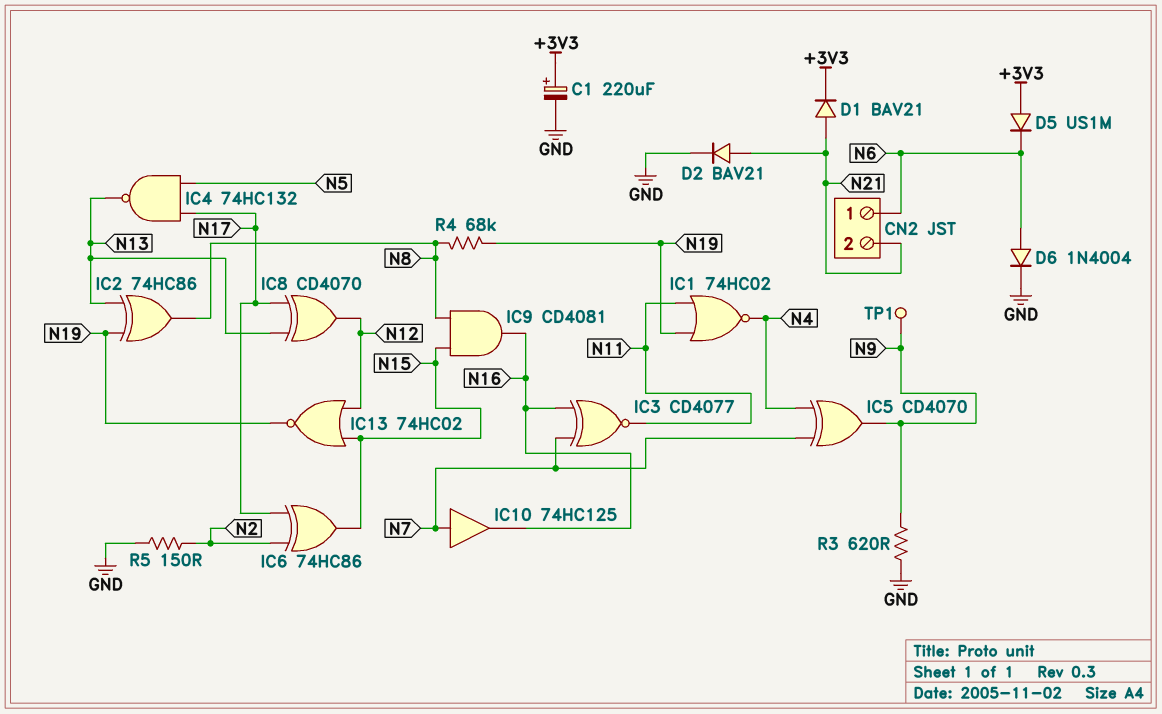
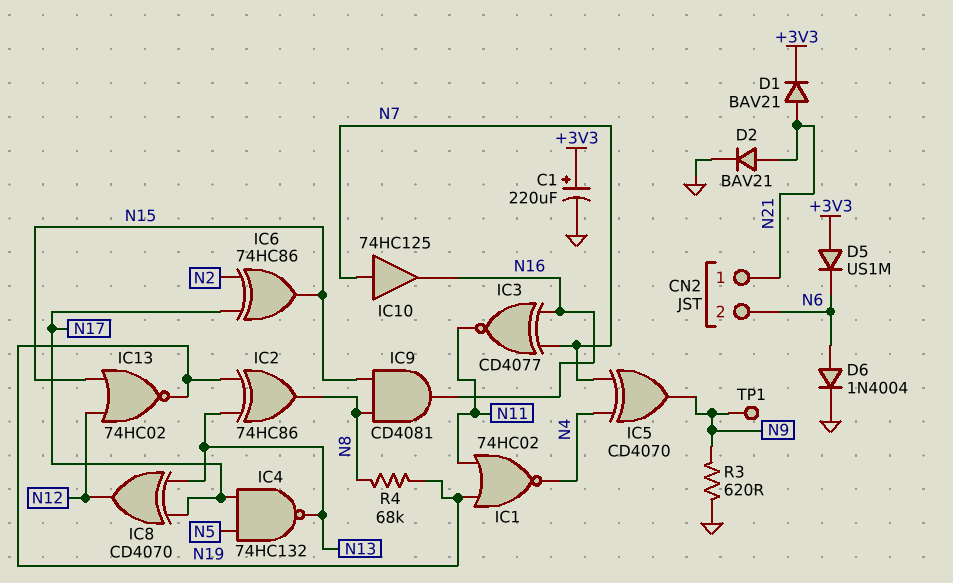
CN2 pin 1: N6 -> N21
CN2 pin 2: N21 -> N6
R5: 150 (GND, N2) -> none

